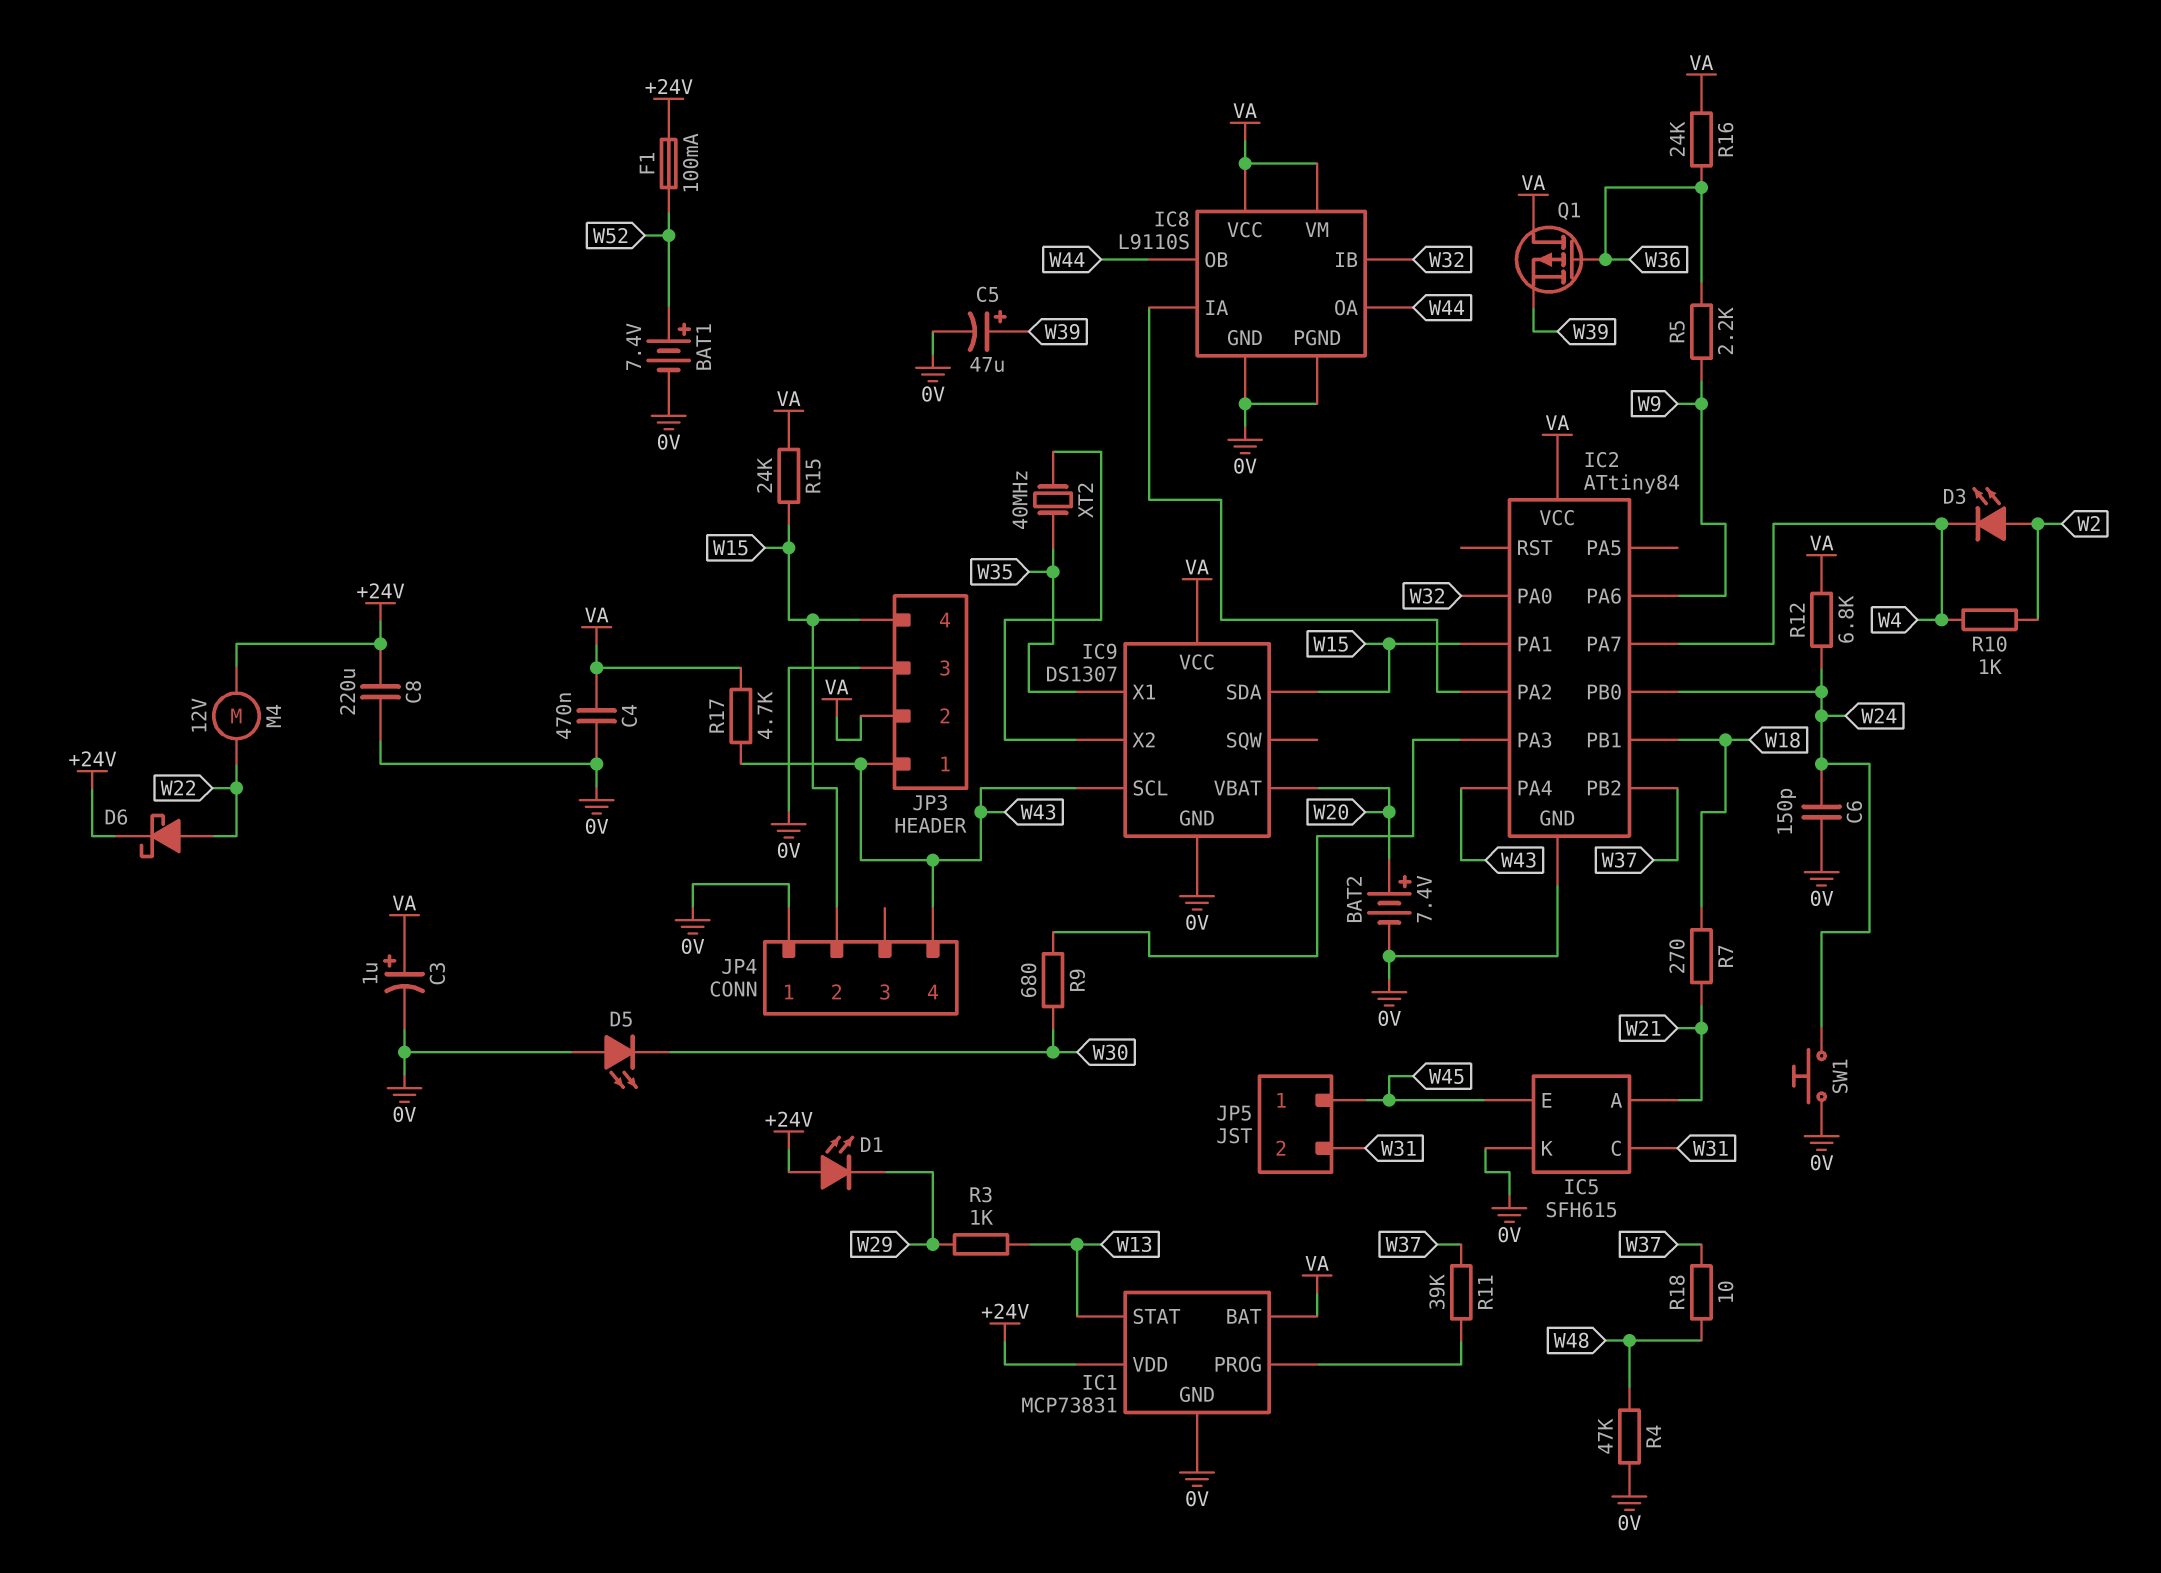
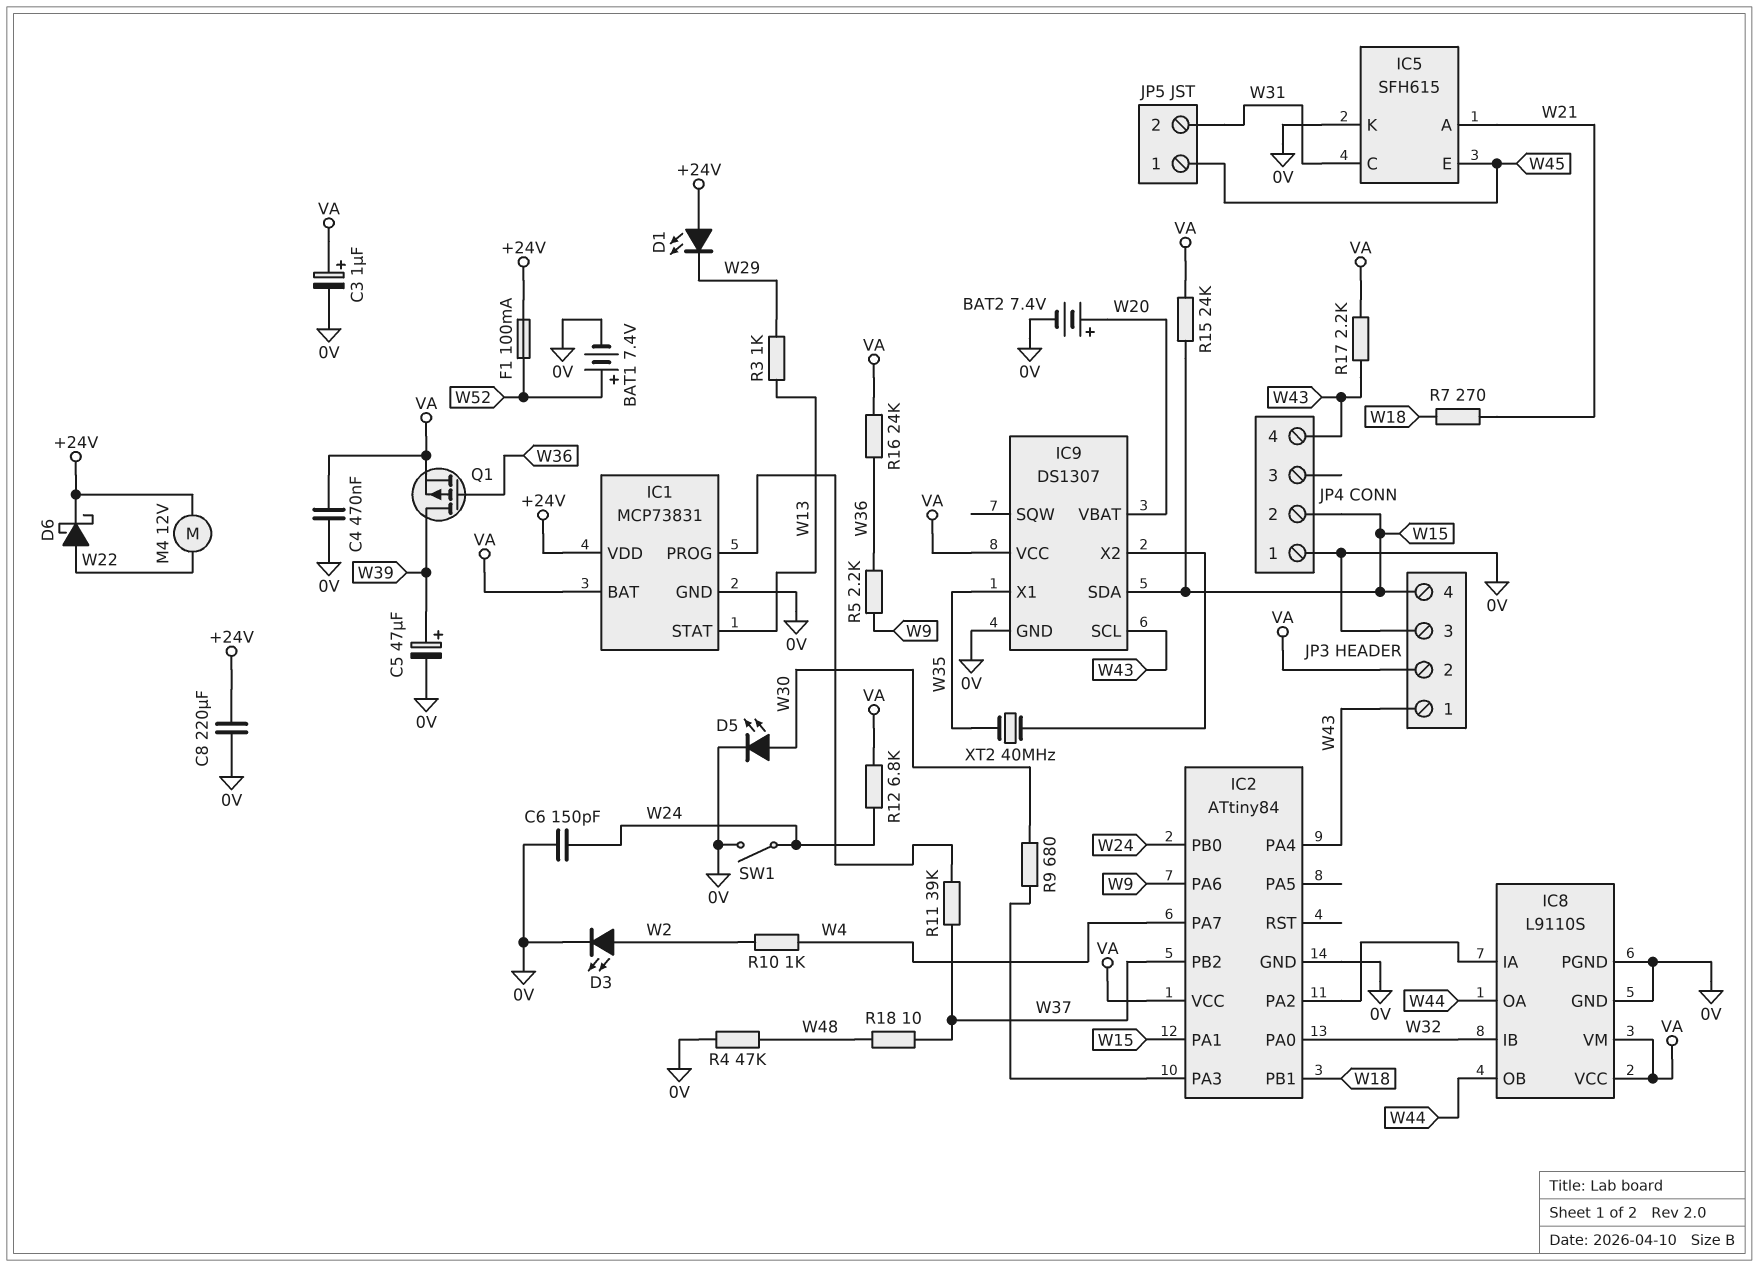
D3: LED (A W2, K W4) -> LED (A W2, K 0V)
D5: LED (A 0V, K W30) -> LED (A W30, K 0V)
Q1: PMOS (G W36, D VA, S W39) -> PMOS (G W36, D W39, S VA)
R17: 4.7k (VA, W43) -> 2.2k (VA, W43)
SW1: button (0V, W24) -> switch (0V, W24)

